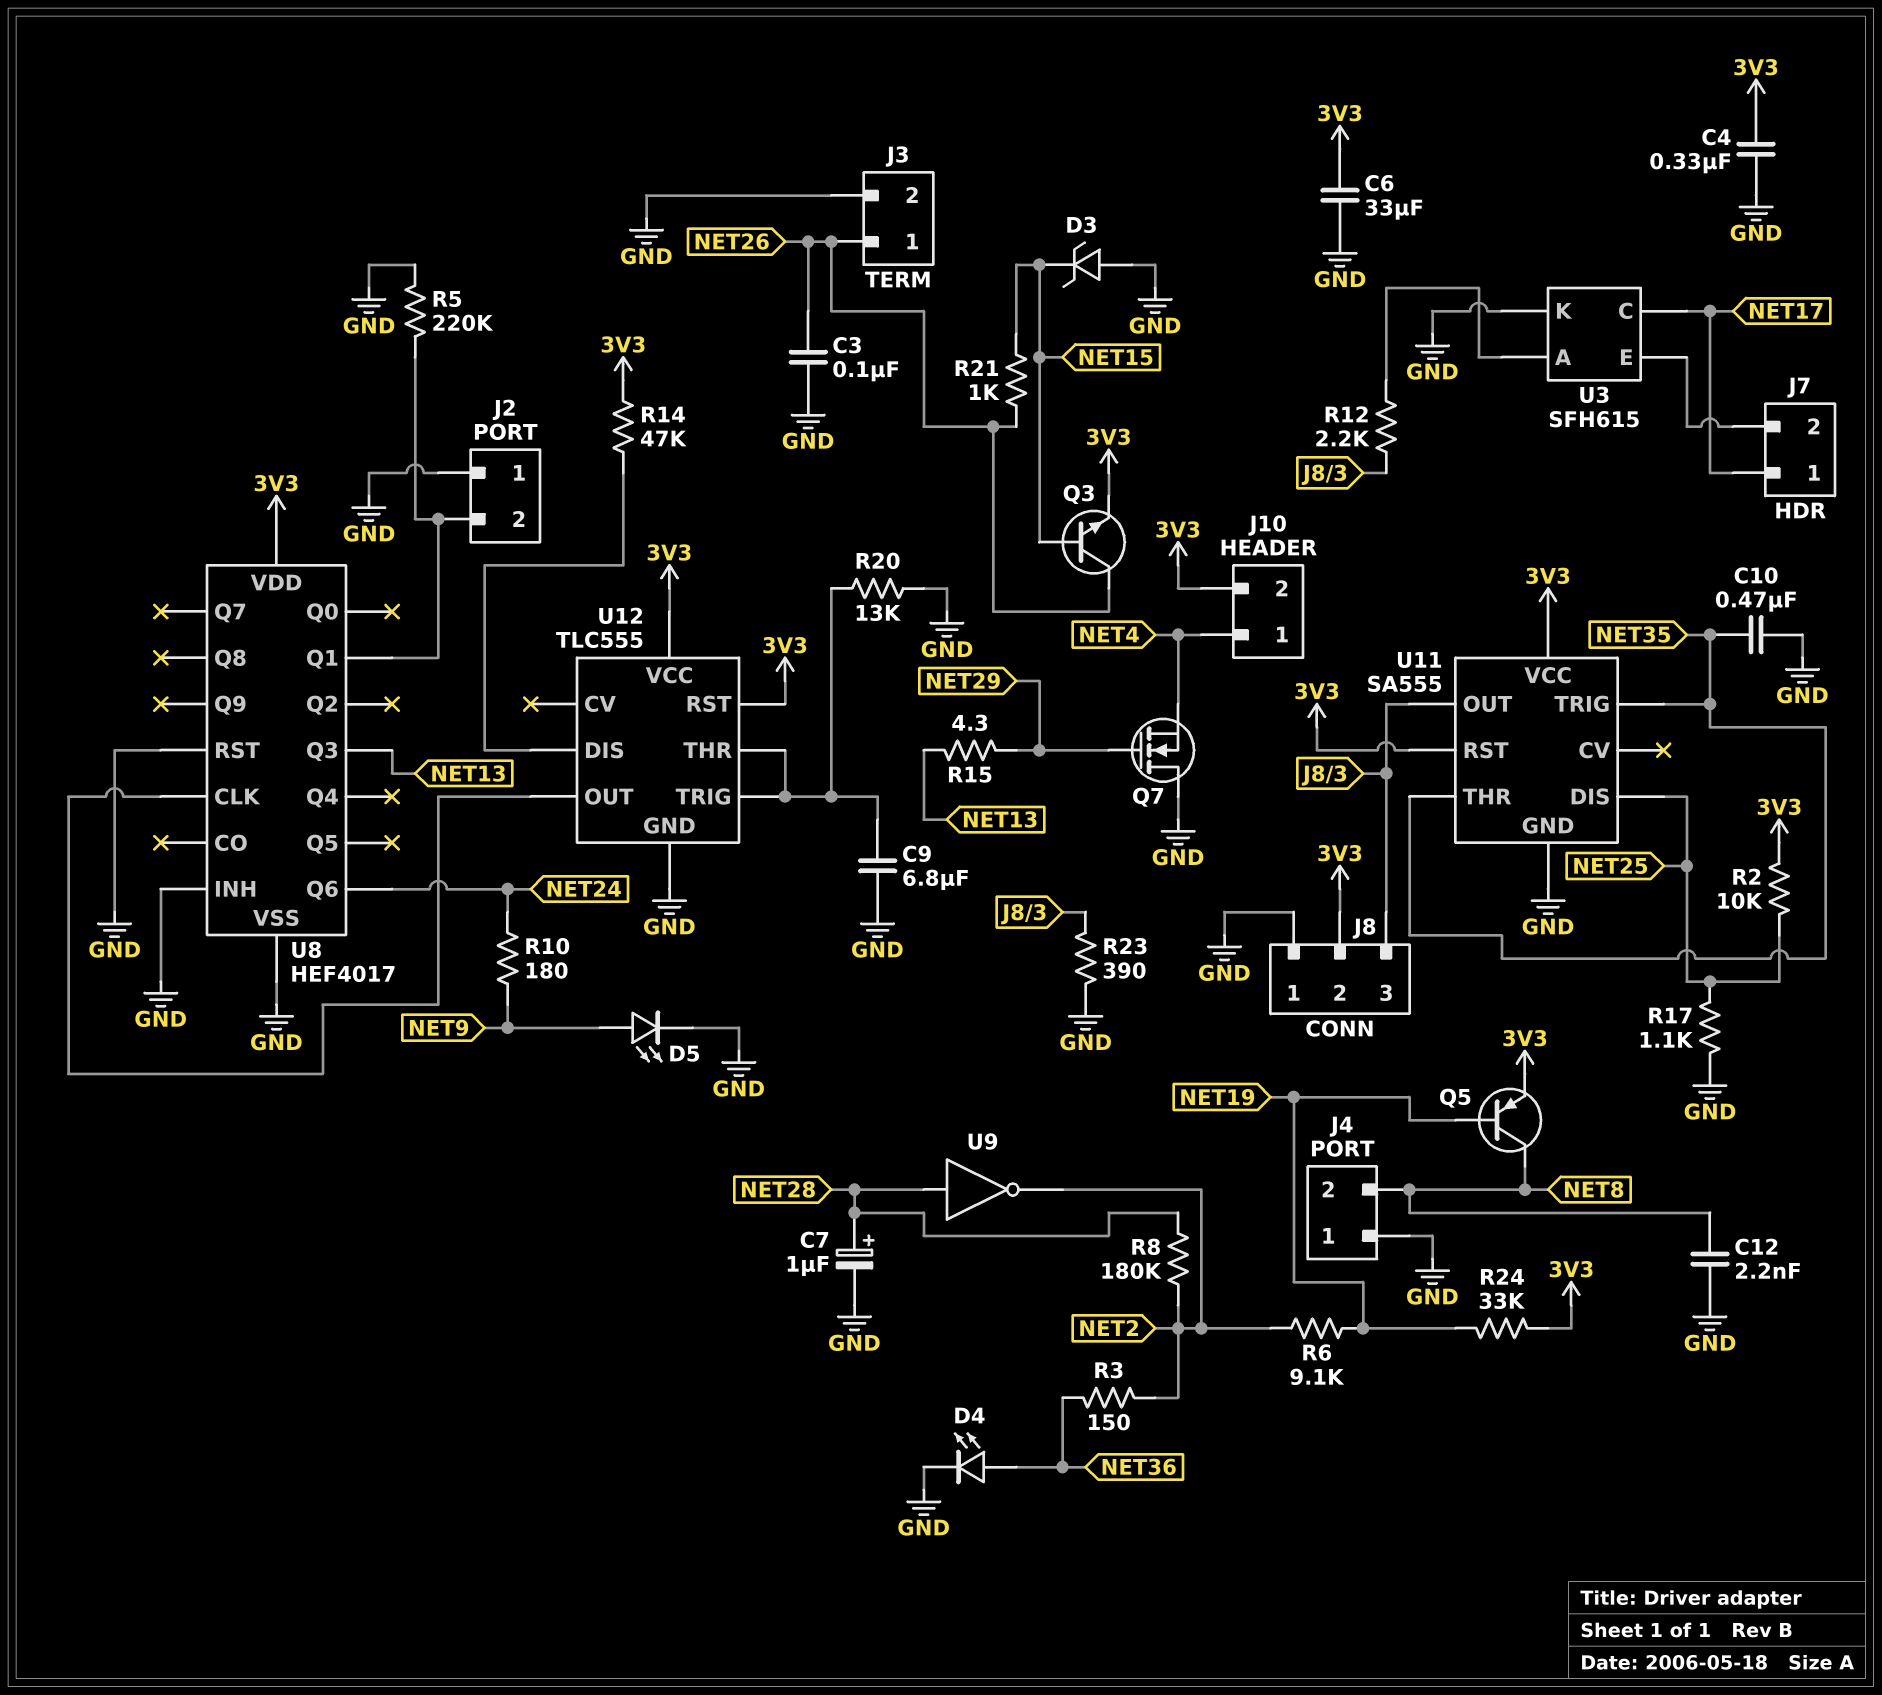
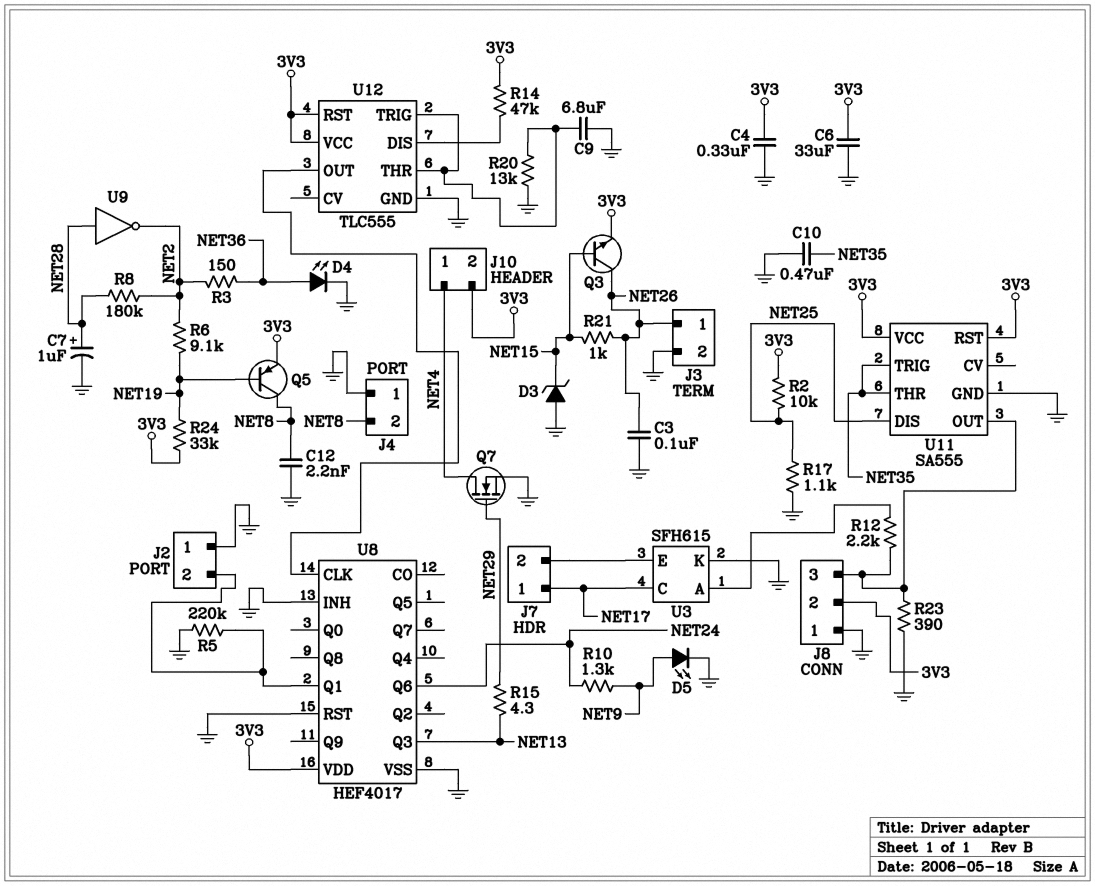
Q7: NMOS (G NET29, D GND, S NET4) -> NMOS (G NET29, D NET4, S GND)
R10: 180 (NET9, NET24) -> 1.3k (NET9, NET24)

